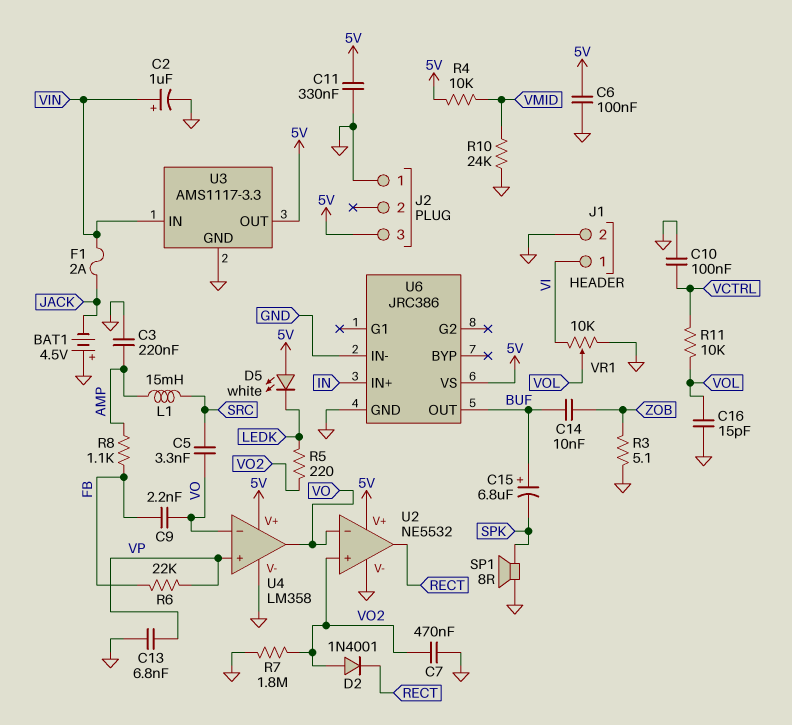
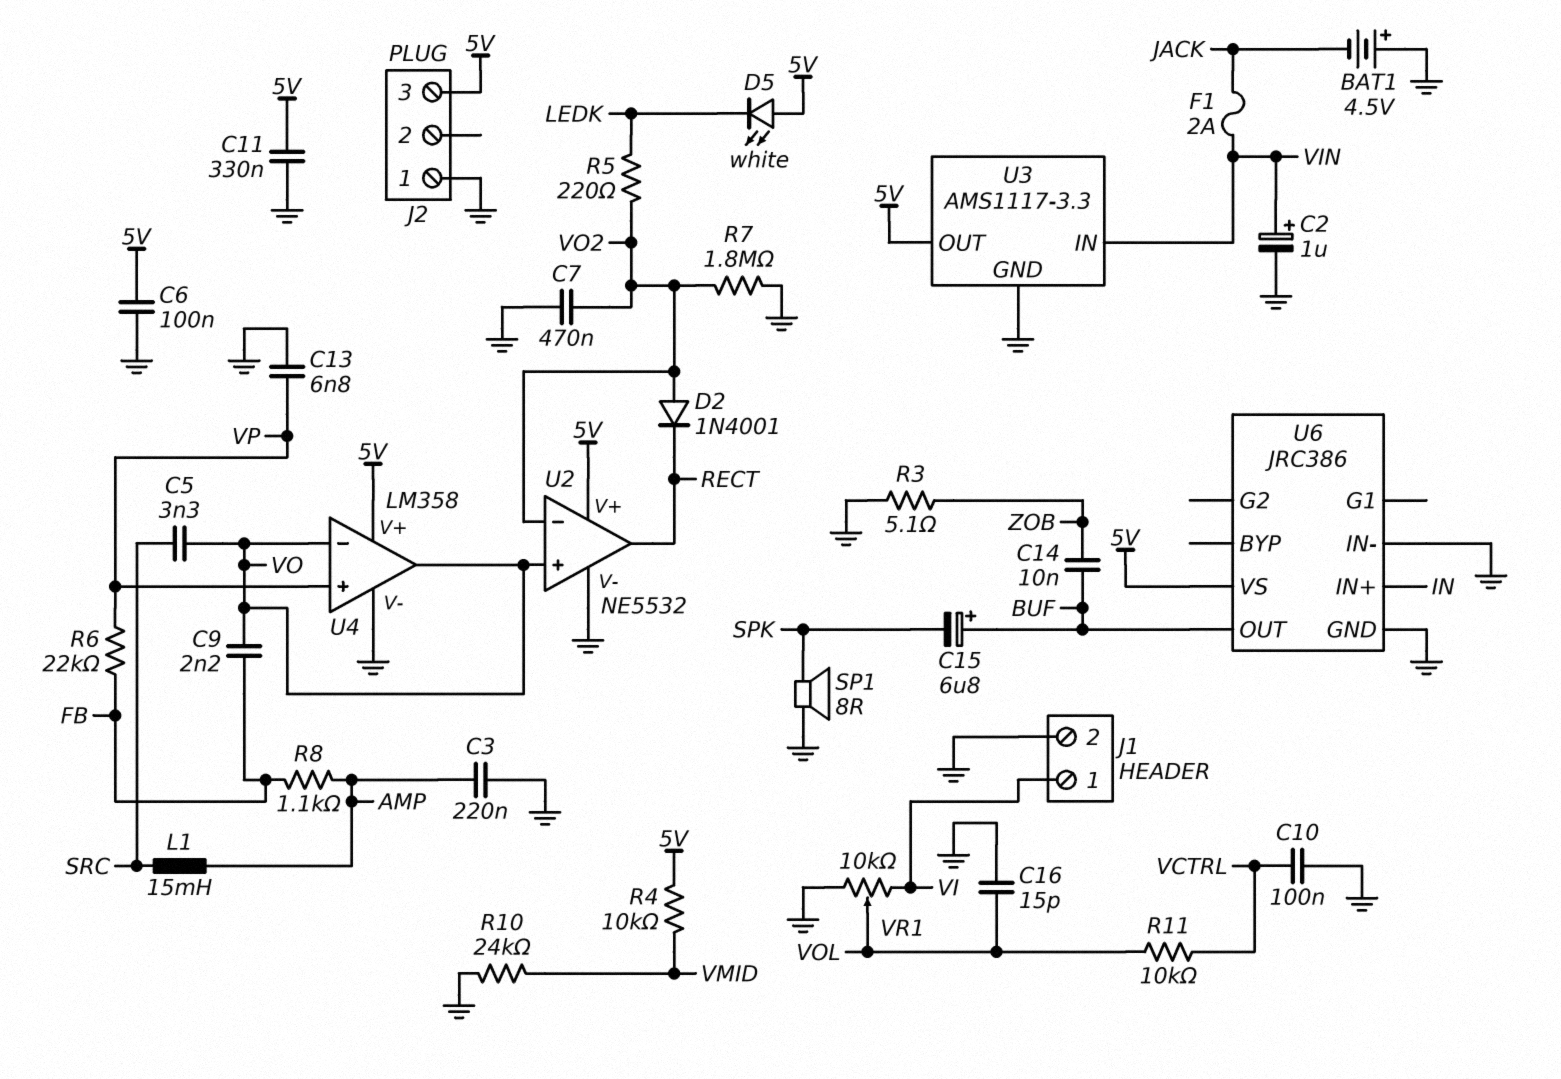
U2 pin in+: VO2 -> VO
U2 pin in-: VO -> VO2

